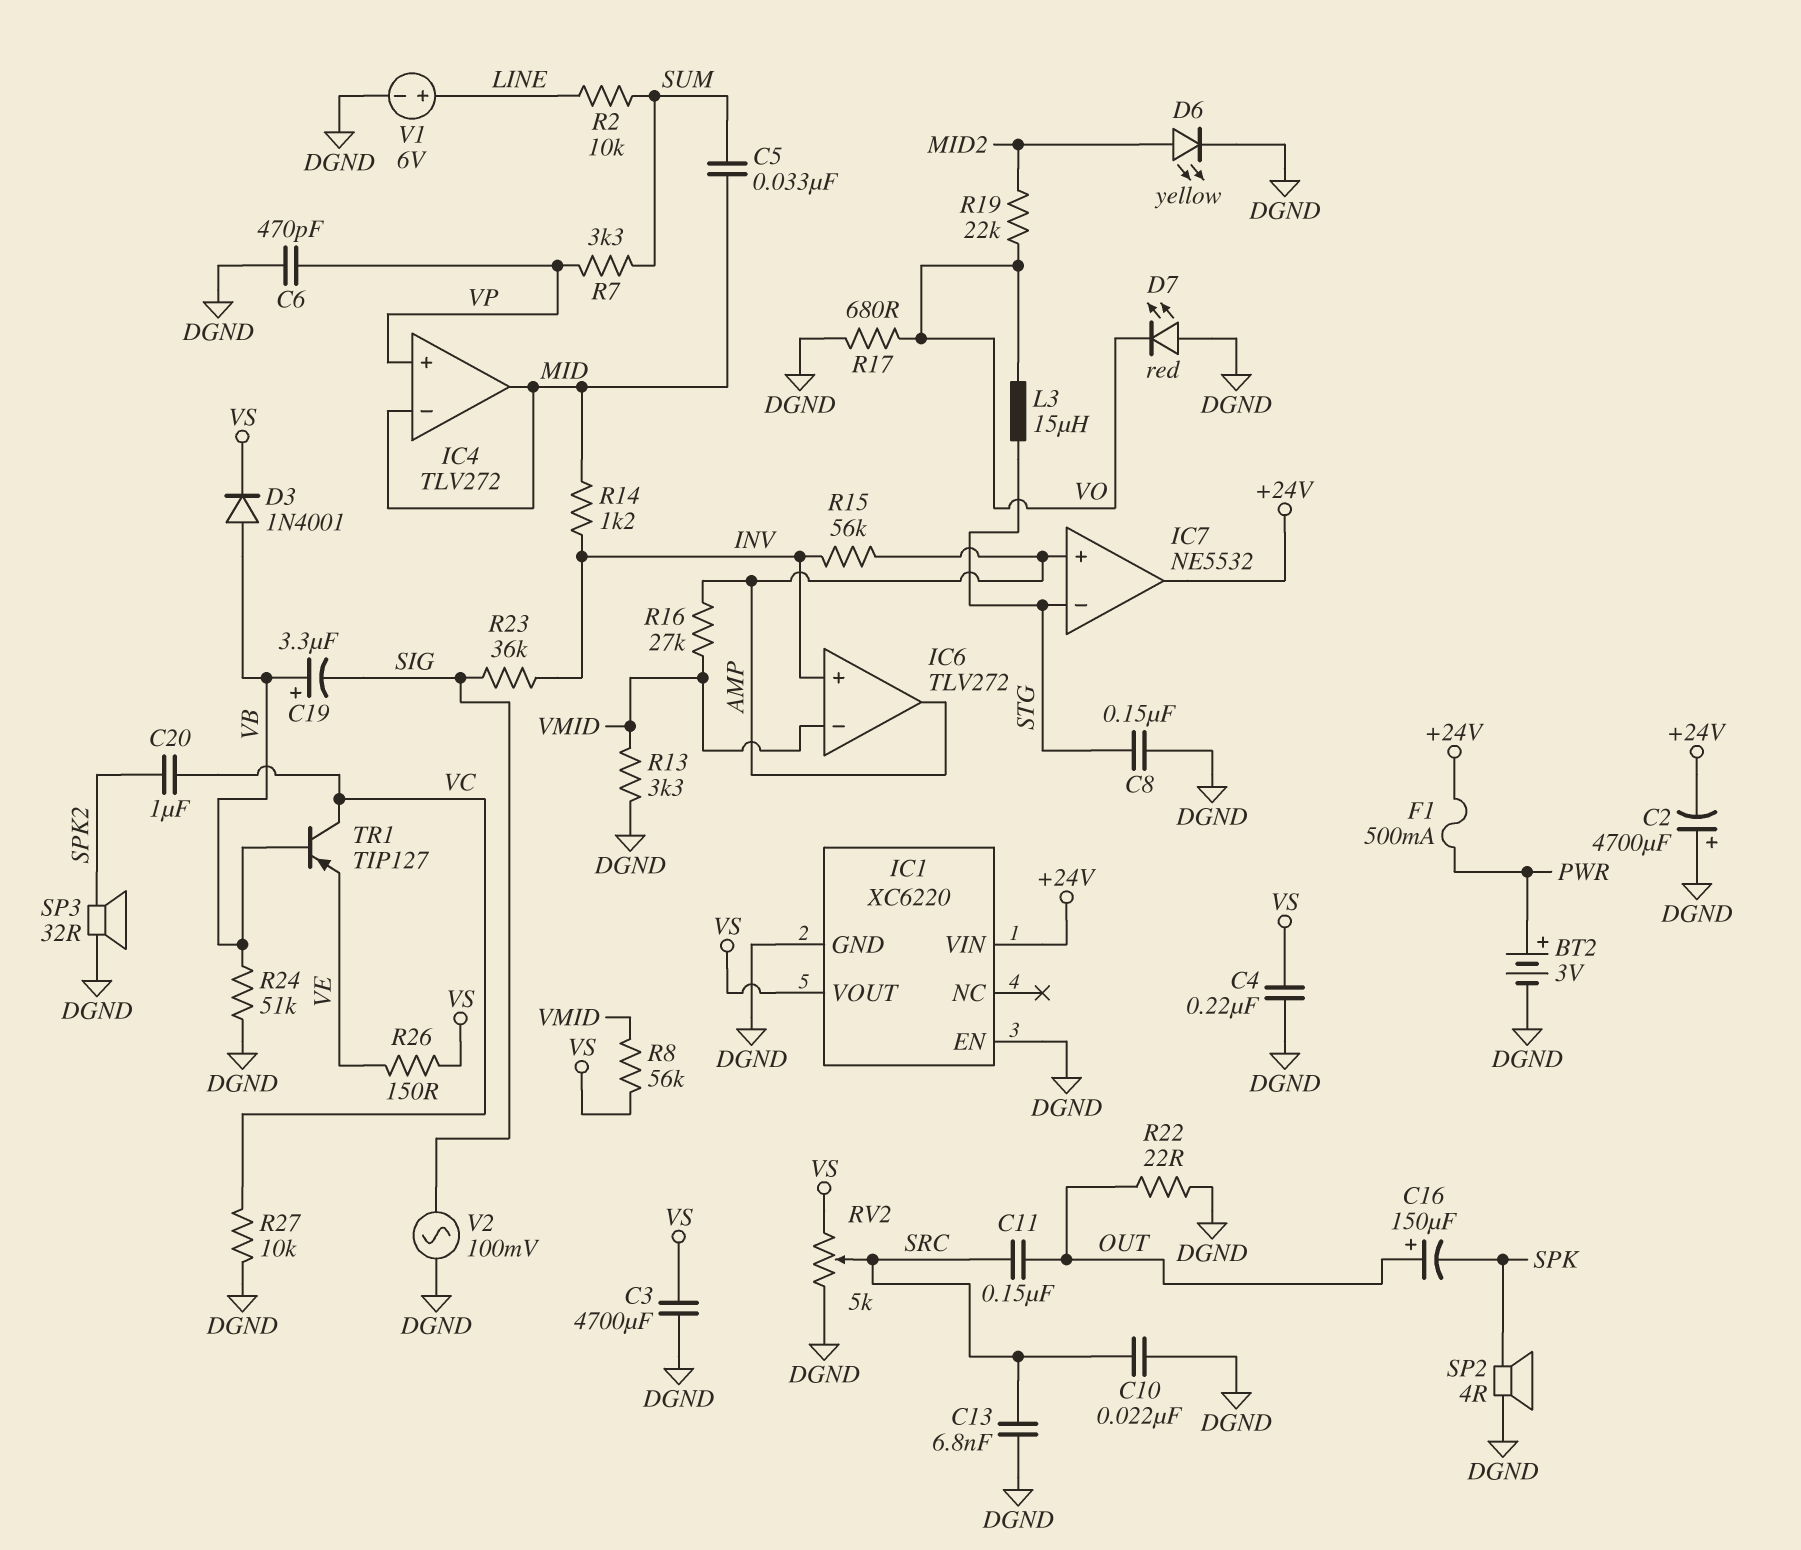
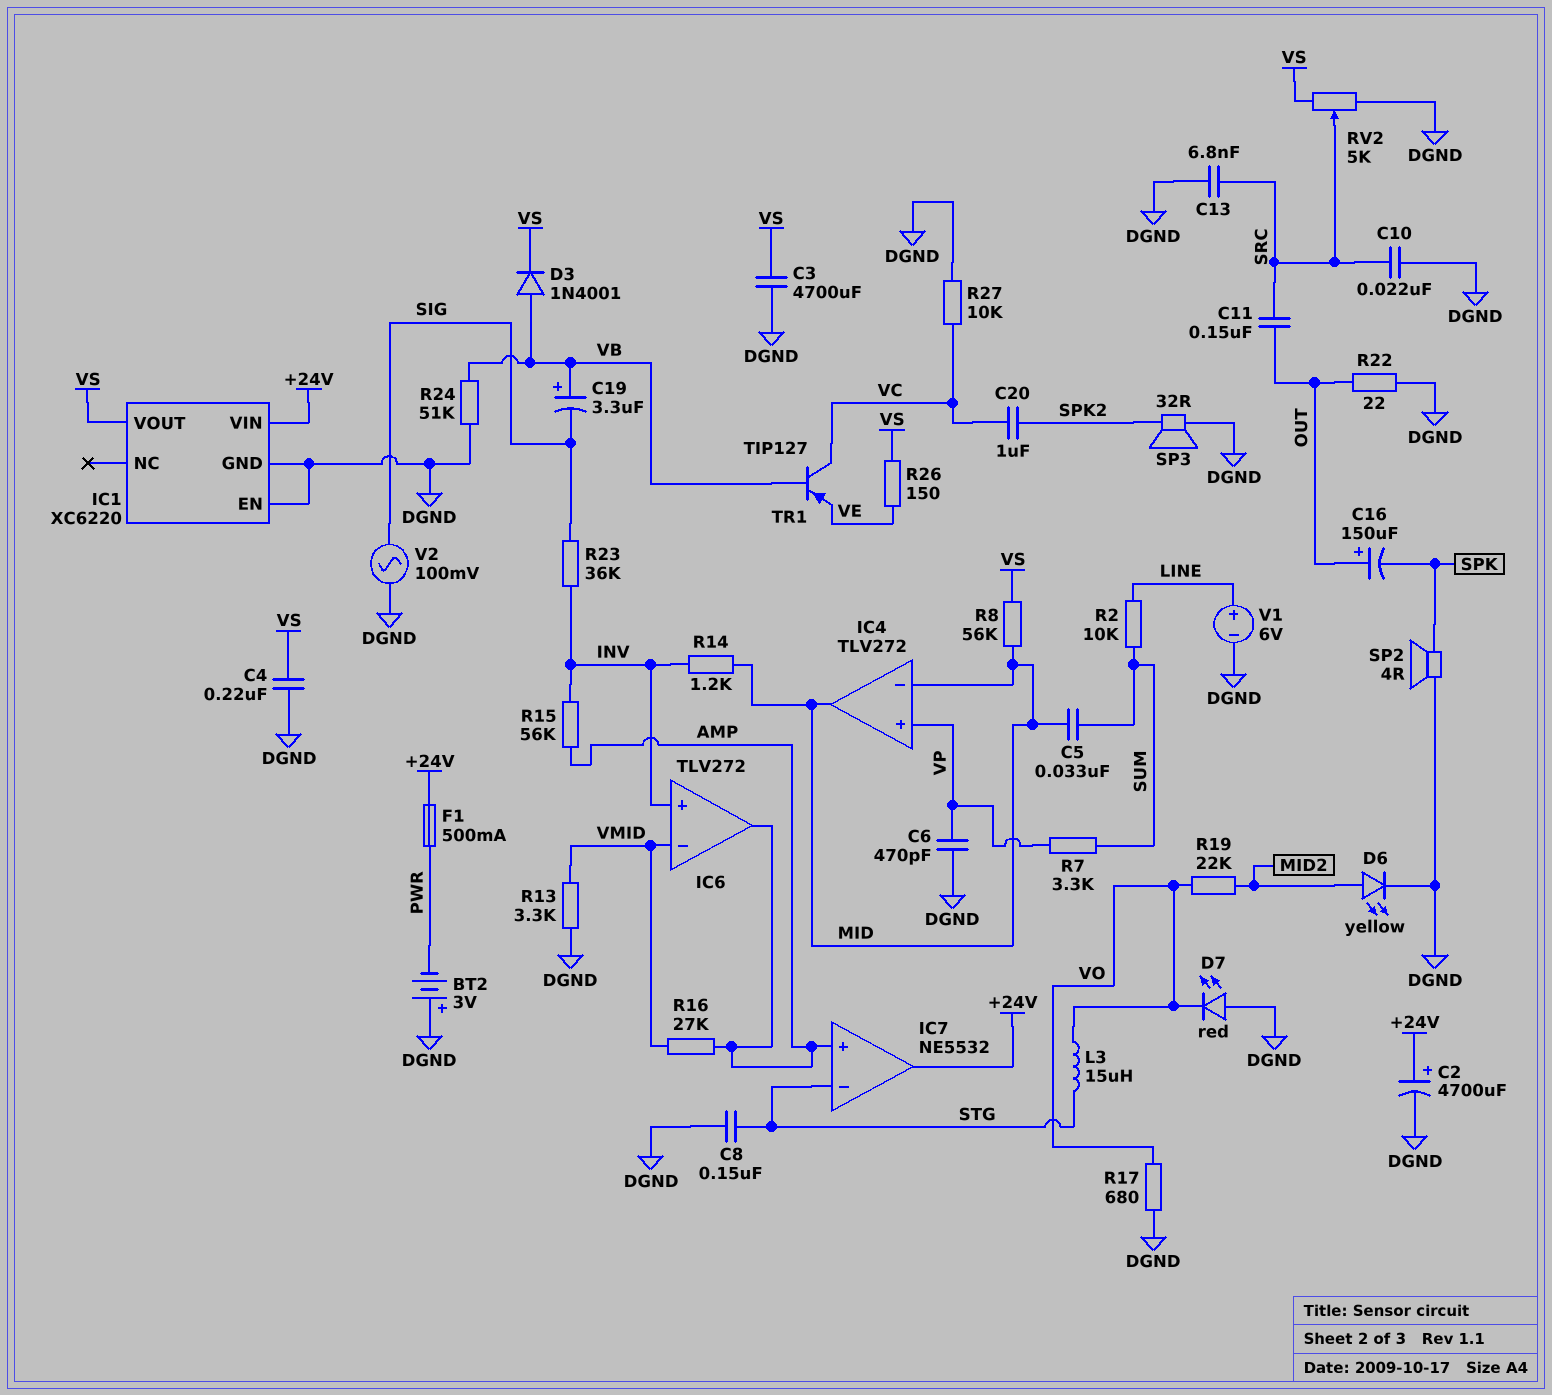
BT2: 3V (plus PWR, minus DGND) -> 3V (plus DGND, minus PWR)
C2: 4700uF (plus DGND, minus +24V) -> 4700uF (plus +24V, minus DGND)
R8: 56k (VMID, VS) -> 56k (MID, VS)

